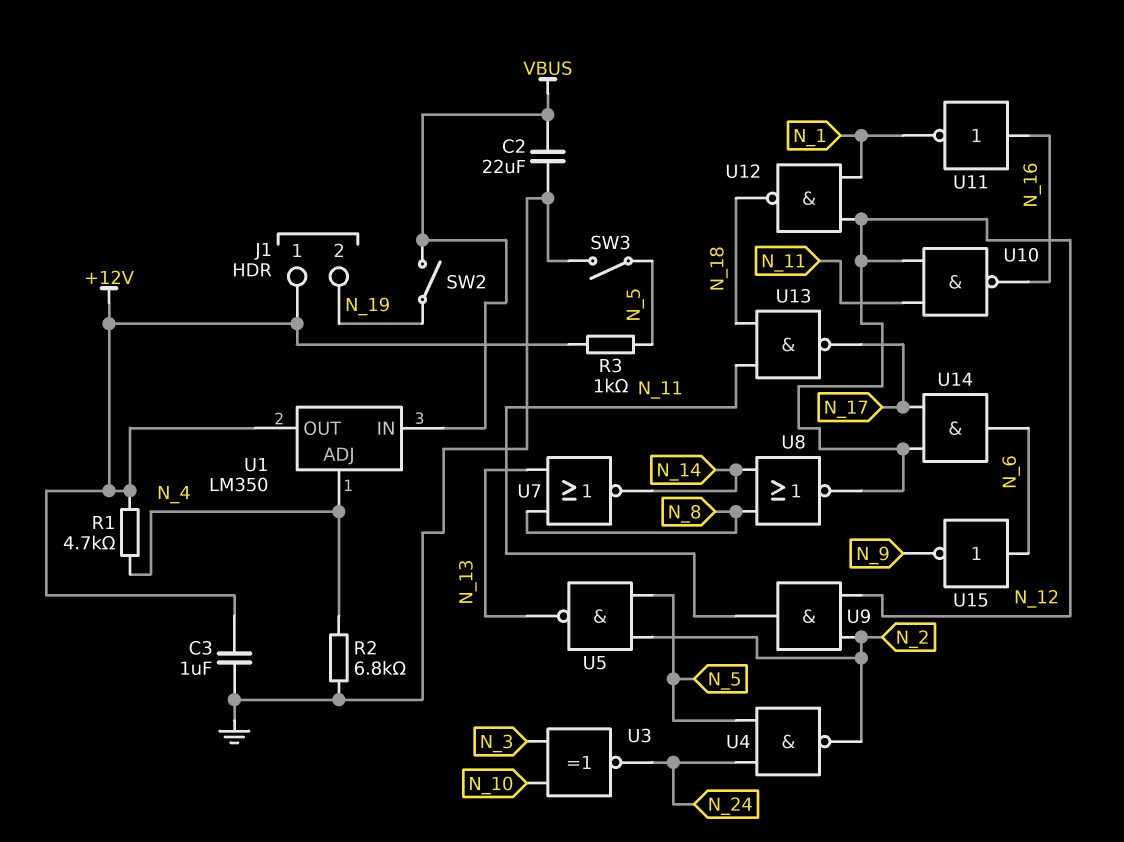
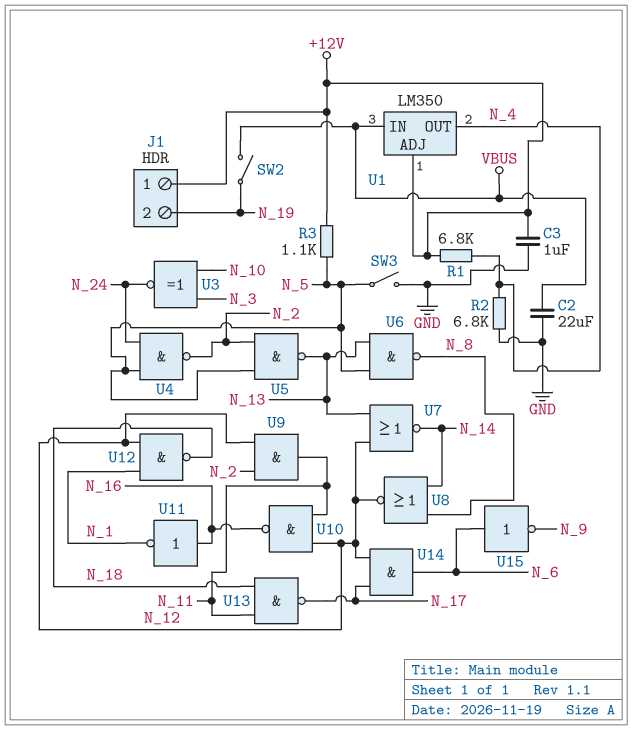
R1: 4.7k (+12V, N_4) -> 6.8k (+12V, N_4)
R3: 1k (+12V, N_5) -> 1.1k (+12V, N_5)
U1 pin ADJ: N_4 -> +12V
U1 pin OUT: +12V -> N_4
U6: none -> NAND (in N_5, in N_13, out N_8)
U7: NOR (in N_8, in N_13, out N_14) -> NOR (in N_12, in N_13, out N_14)

